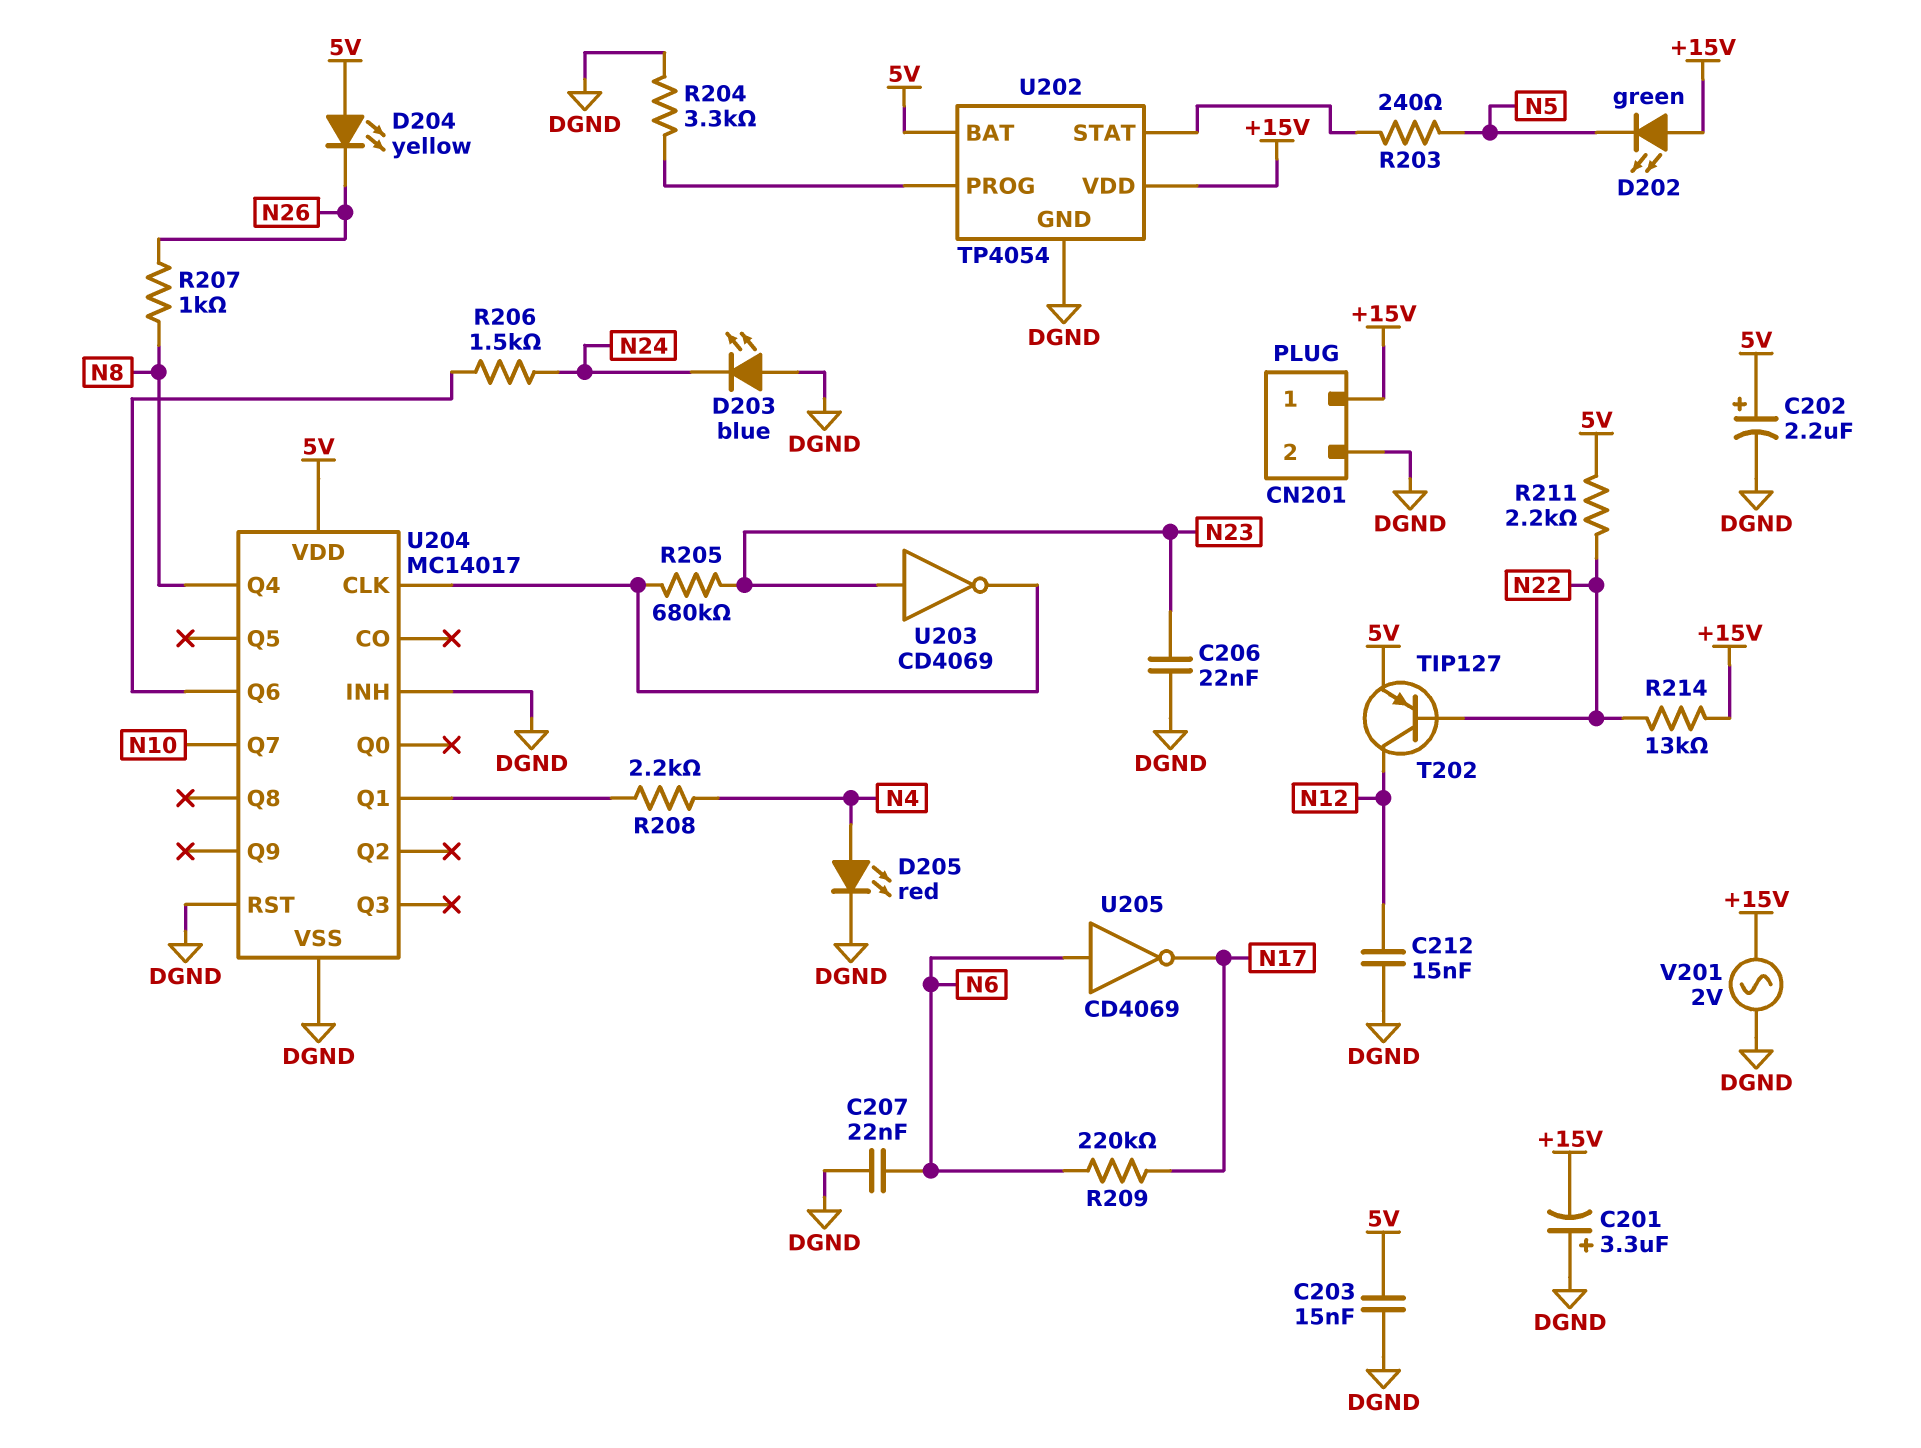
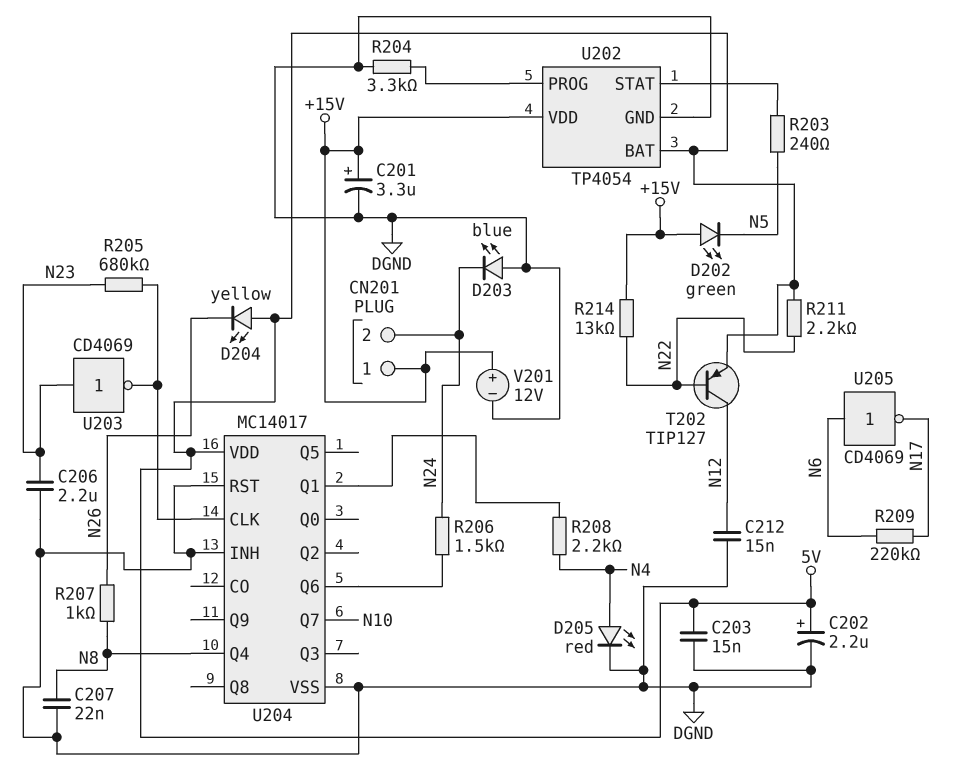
C201: 3.3uF (plus DGND, minus +15V) -> 3.3uF (plus +15V, minus DGND)
C206: 22nF (DGND, N23) -> 2.2uF (DGND, N23)
C207: 22nF (DGND, N6) -> 22nF (DGND, N8)
CN201 pin 2: DGND -> N24
V201: AC 2V (+15V, DGND) -> 12V (plus +15V, minus DGND)

